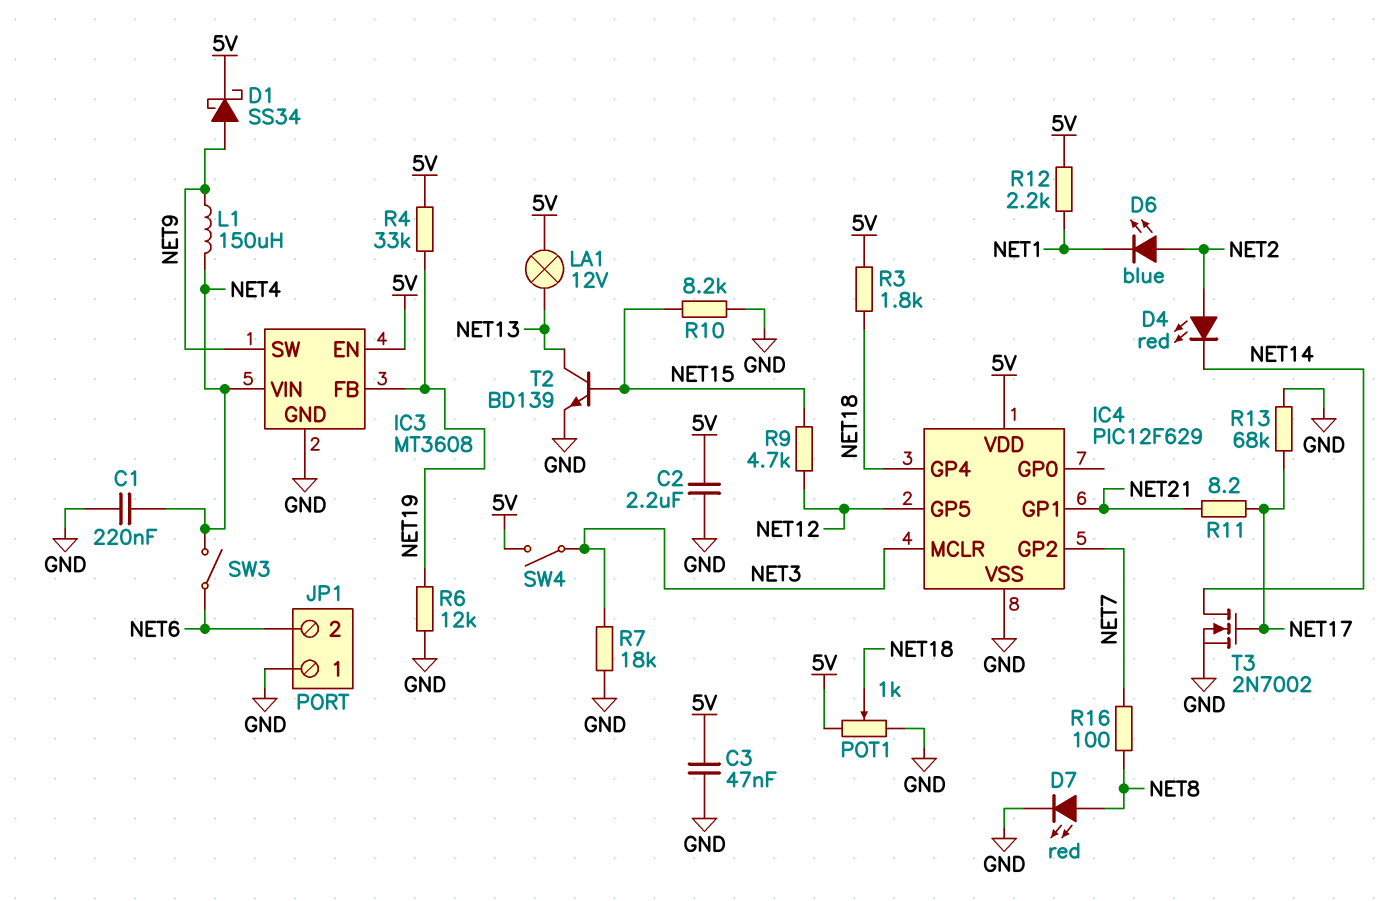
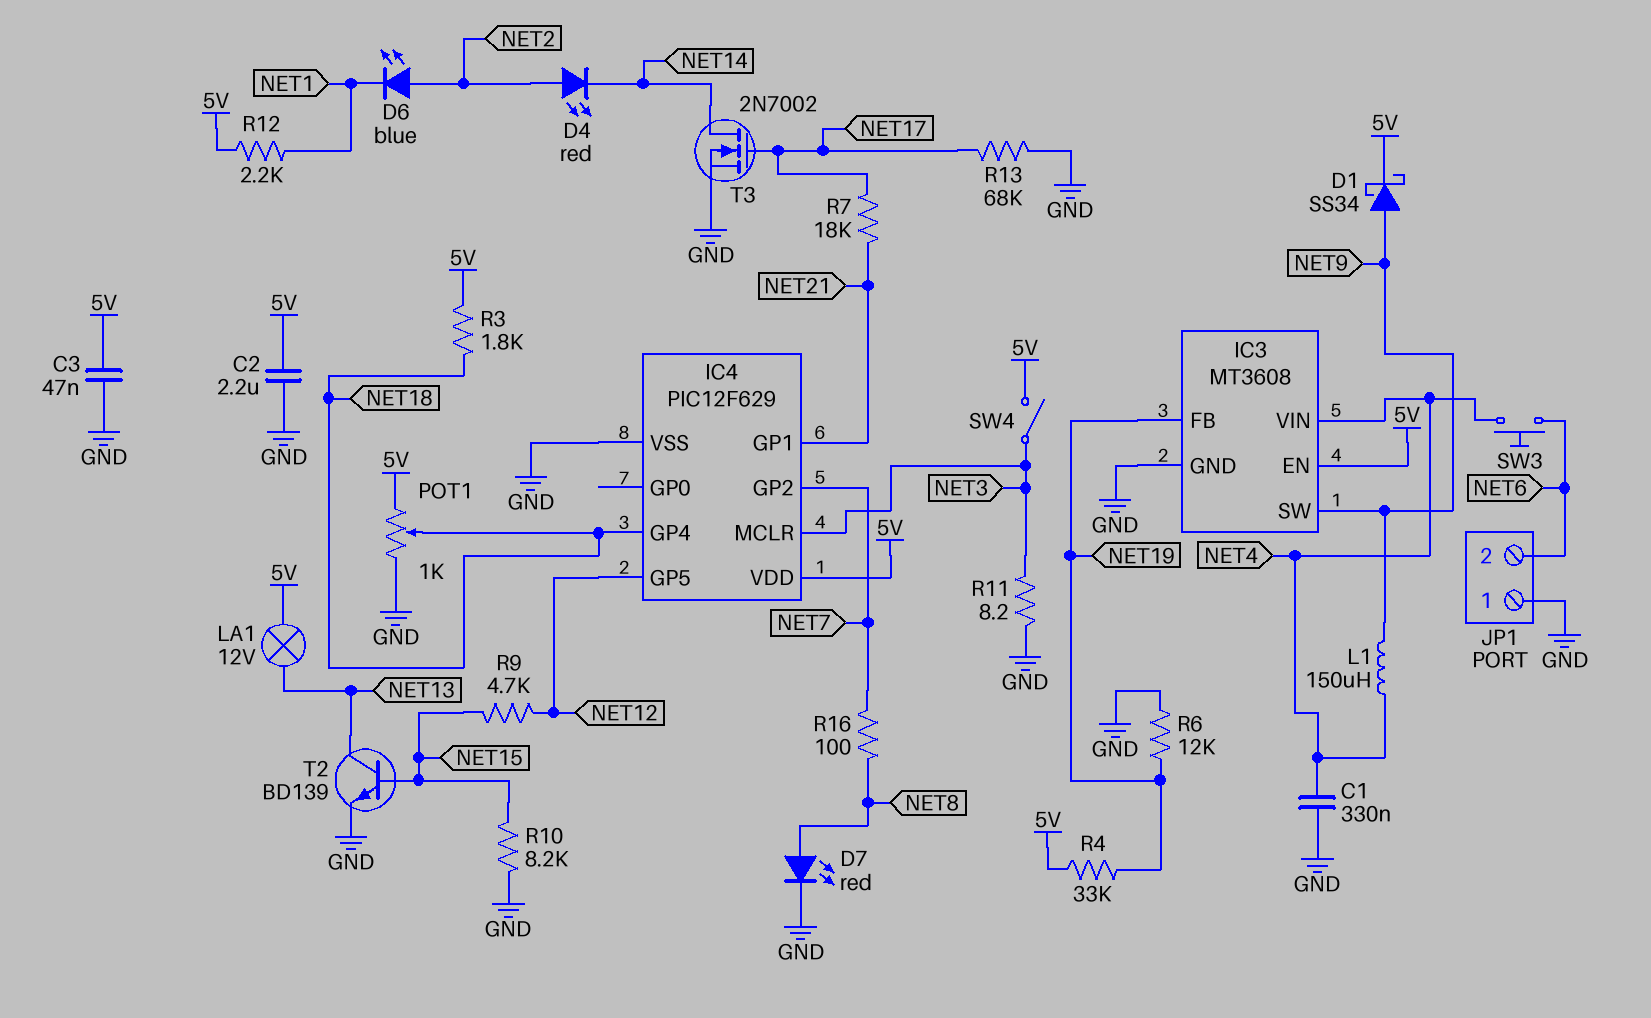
C1: 220nF (GND, NET4) -> 330nF (GND, NET4)
R7: 18k (GND, NET3) -> 18k (NET17, NET21)
R11: 8.2 (NET17, NET21) -> 8.2 (GND, NET3)
SW3: switch (NET4, NET6) -> button (NET4, NET6)

